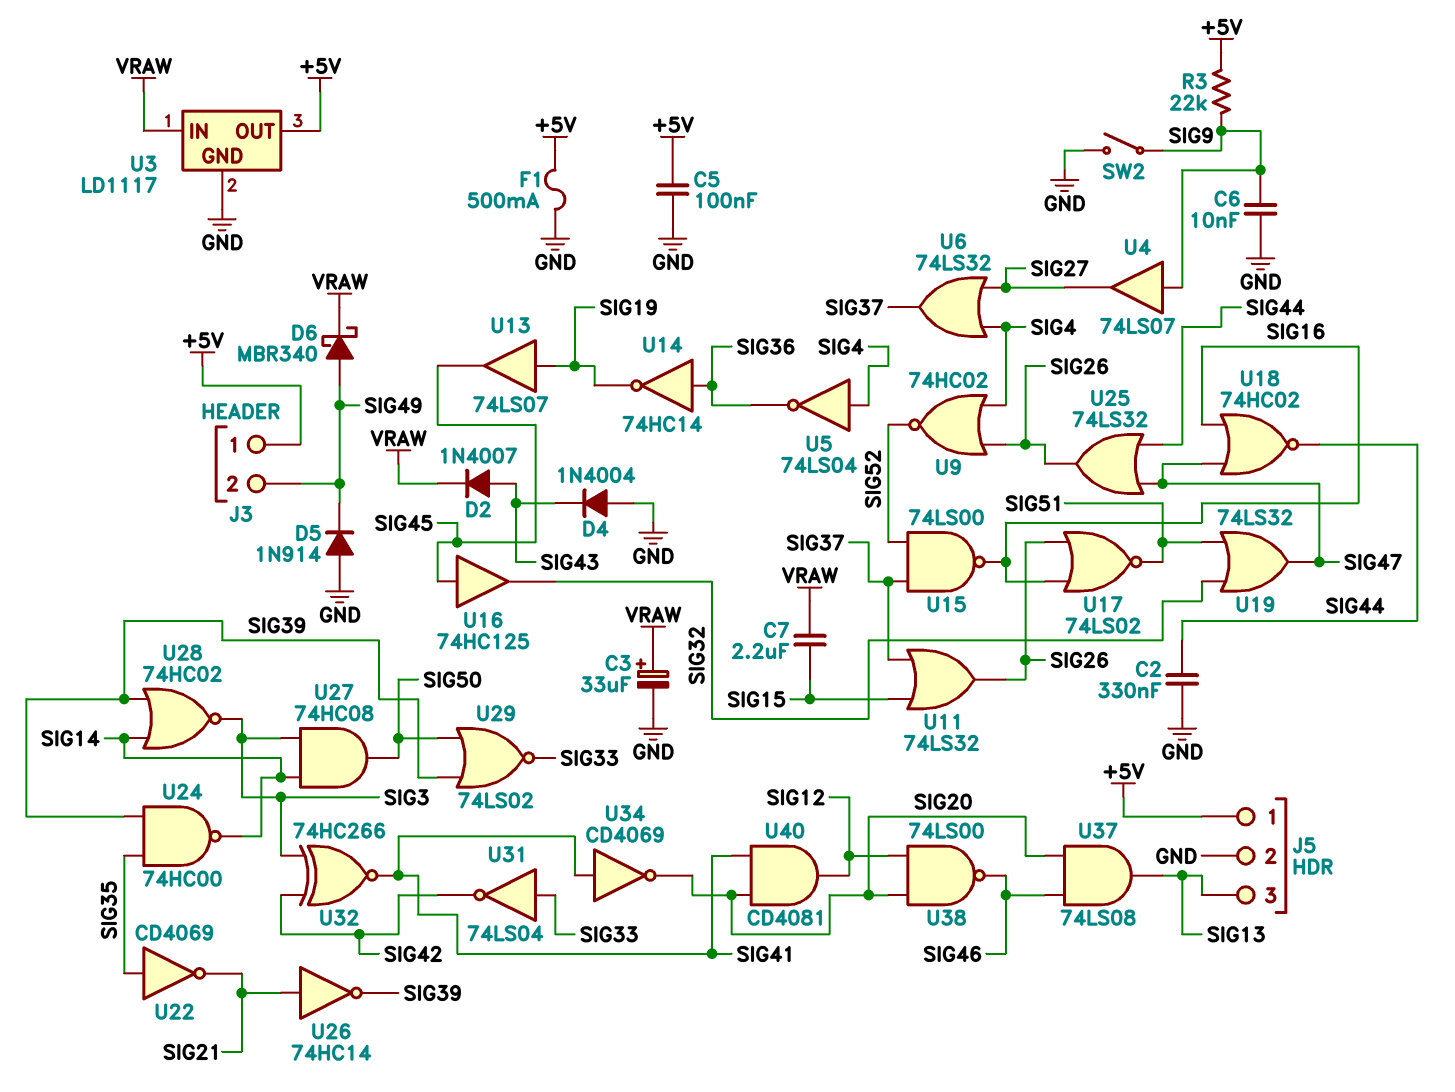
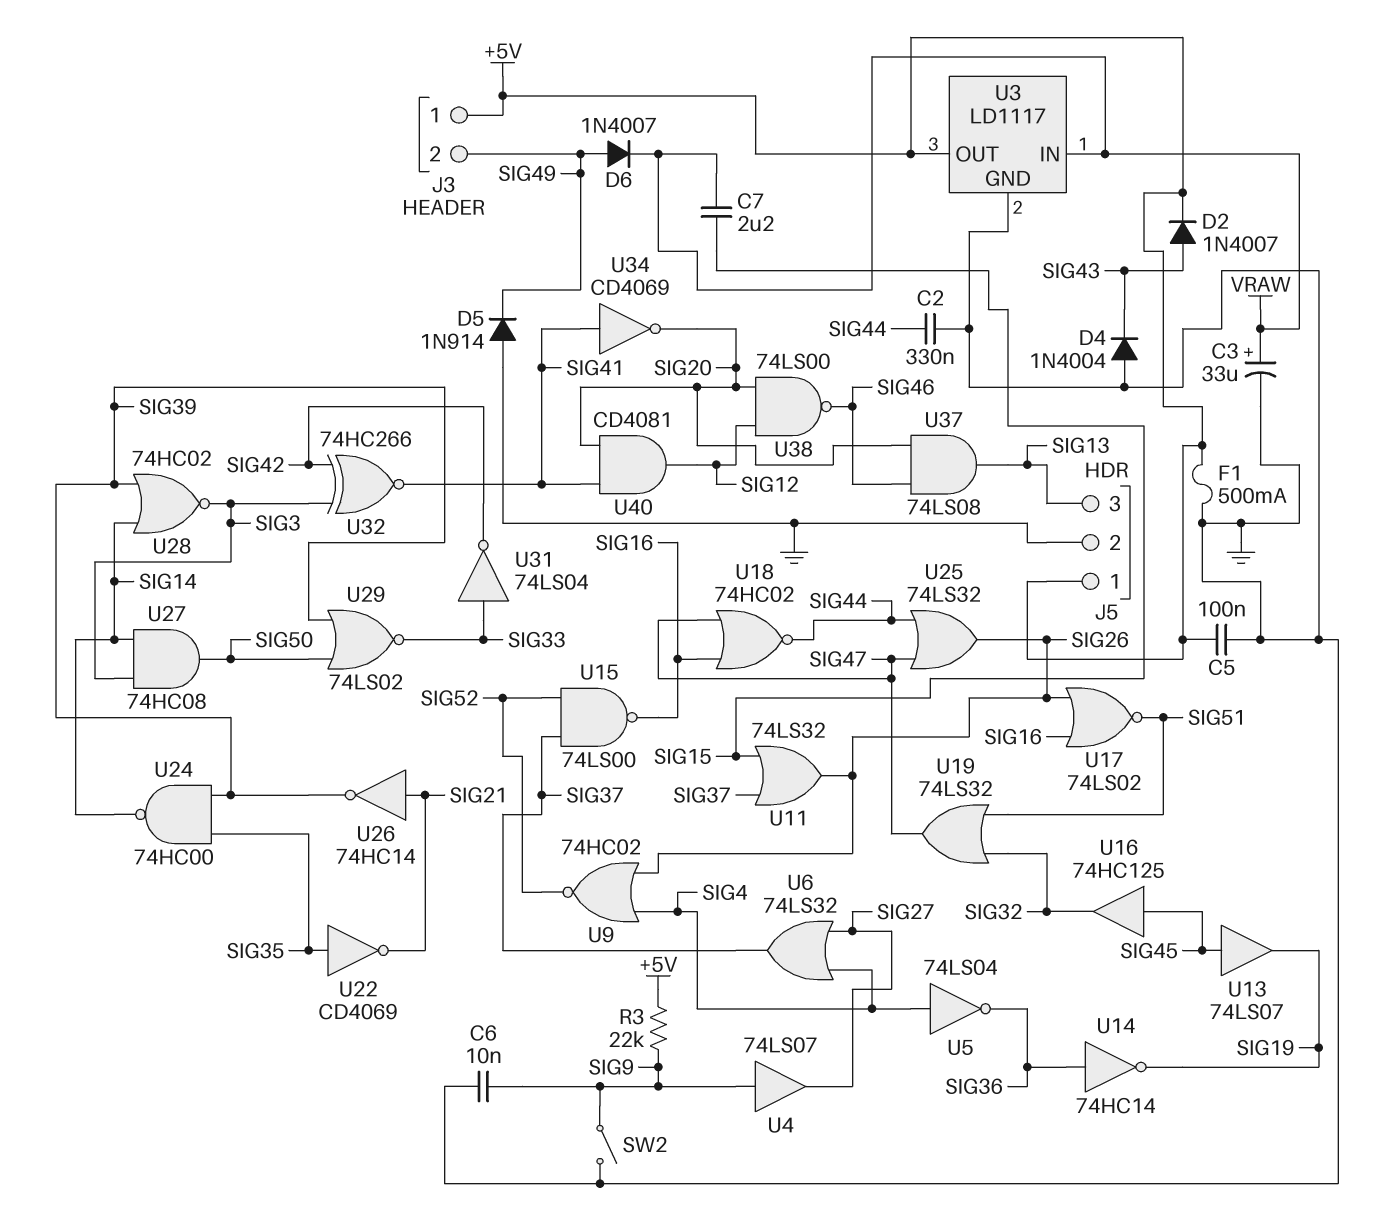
D2: diode 1N4007 (A SIG43, K VRAW) -> diode 1N4007 (A SIG43, K +5V)
D6: schottky MBR340 (A SIG49, K VRAW) -> diode 1N4007 (A SIG49, K VRAW)
U13: buffer 74LS07 (in SIG19, out SIG45) -> buffer 74LS07 (in SIG45, out SIG19)

